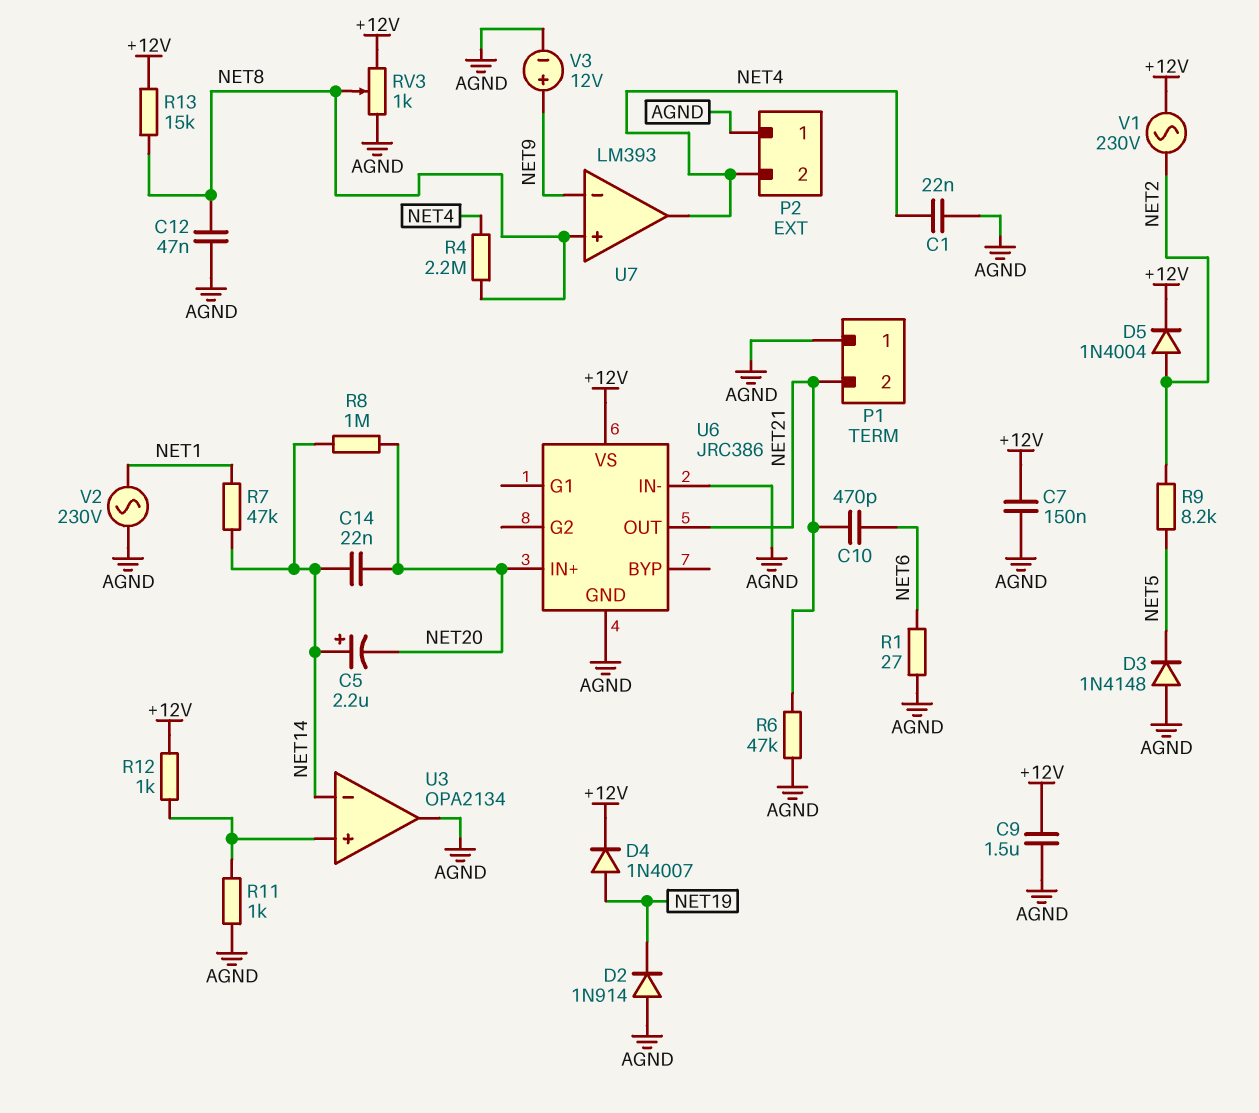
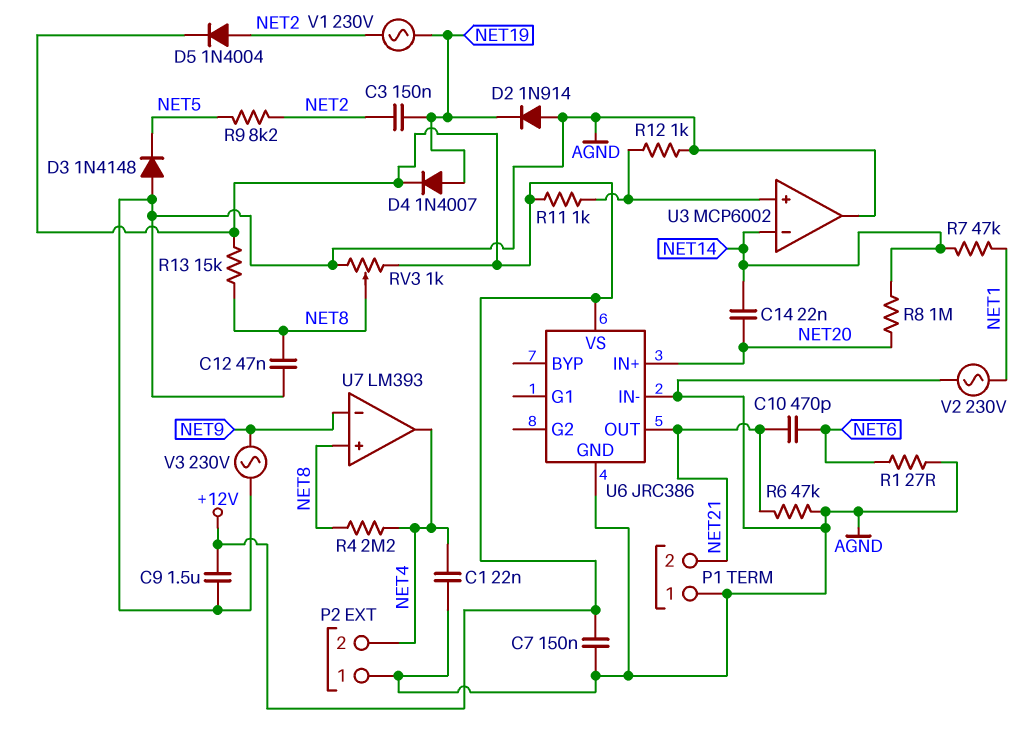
C3: none -> 150nF (NET2, NET19)
C5: 2.2uF (plus NET14, minus NET20) -> none
R11: 1k (AGND, U3/in+) -> 1k (+12V, U3/in+)
R12: 1k (+12V, U3/in+) -> 1k (AGND, U3/in+)
U3: OPA2134 -> MCP6002
V1: AC 230V (+12V, NET2) -> AC 230V (NET2, NET19)
V3: 12V (plus NET9, minus AGND) -> AC 230V (AGND, NET9)

